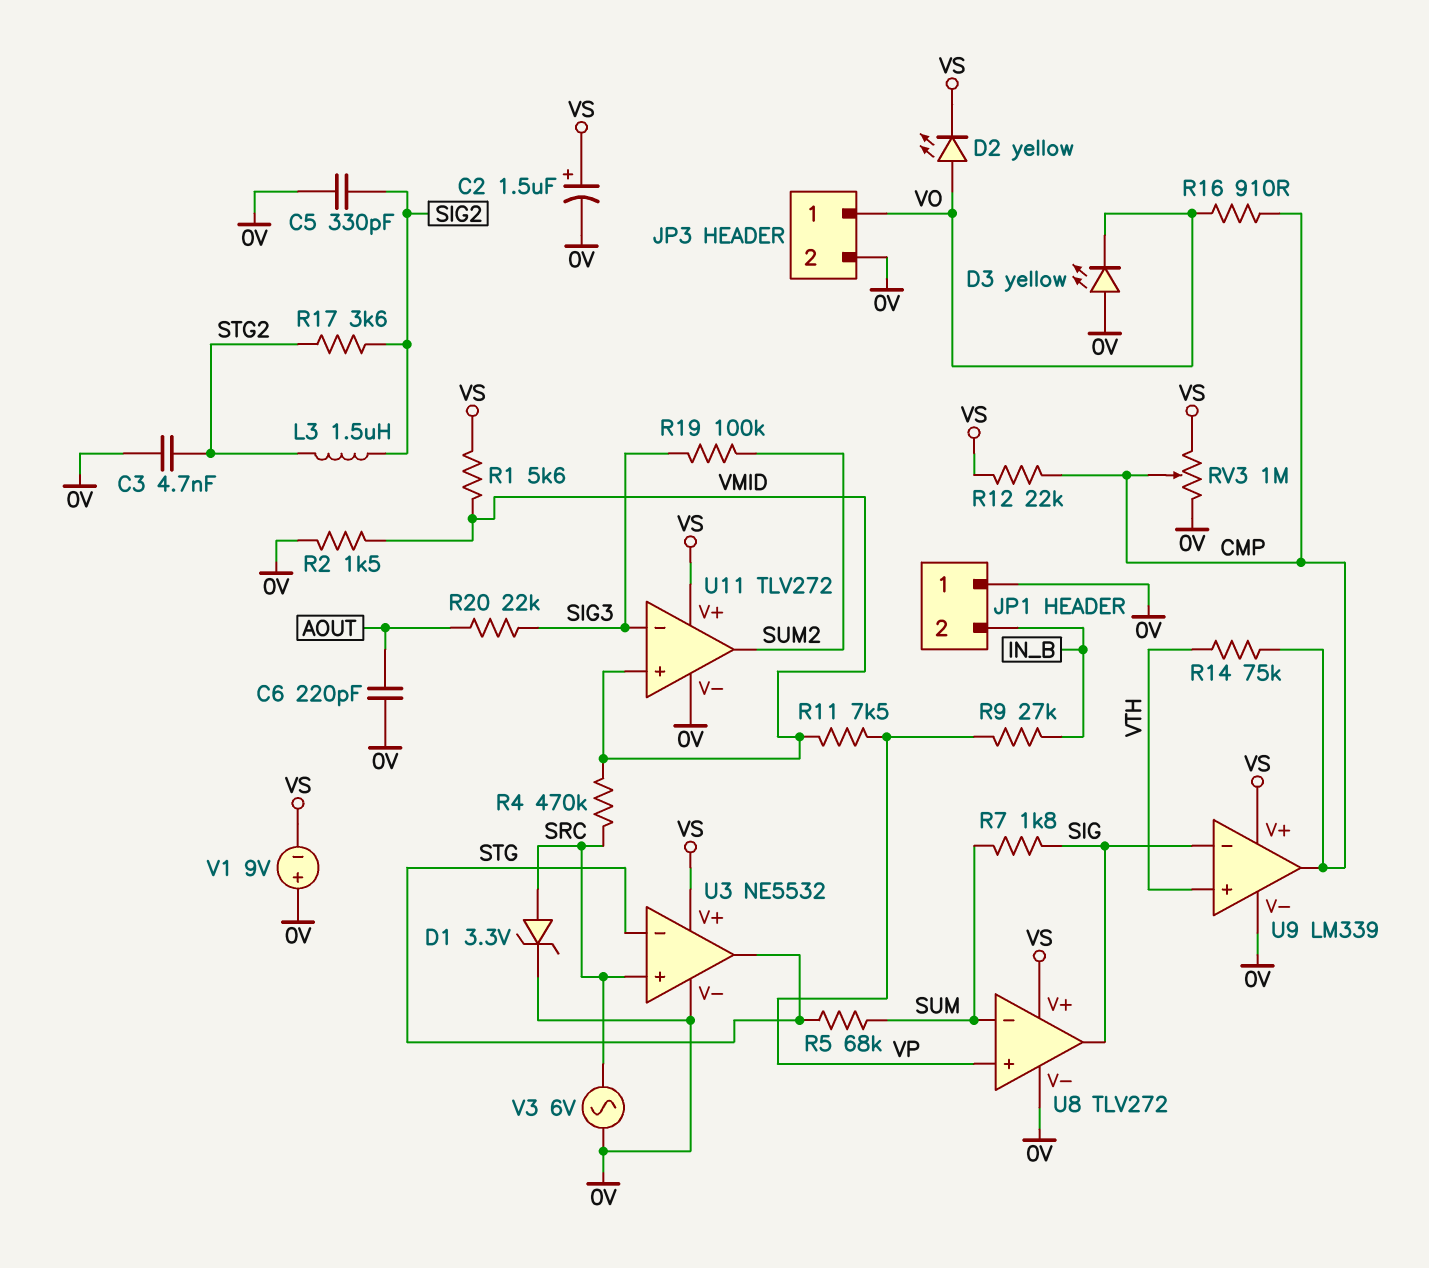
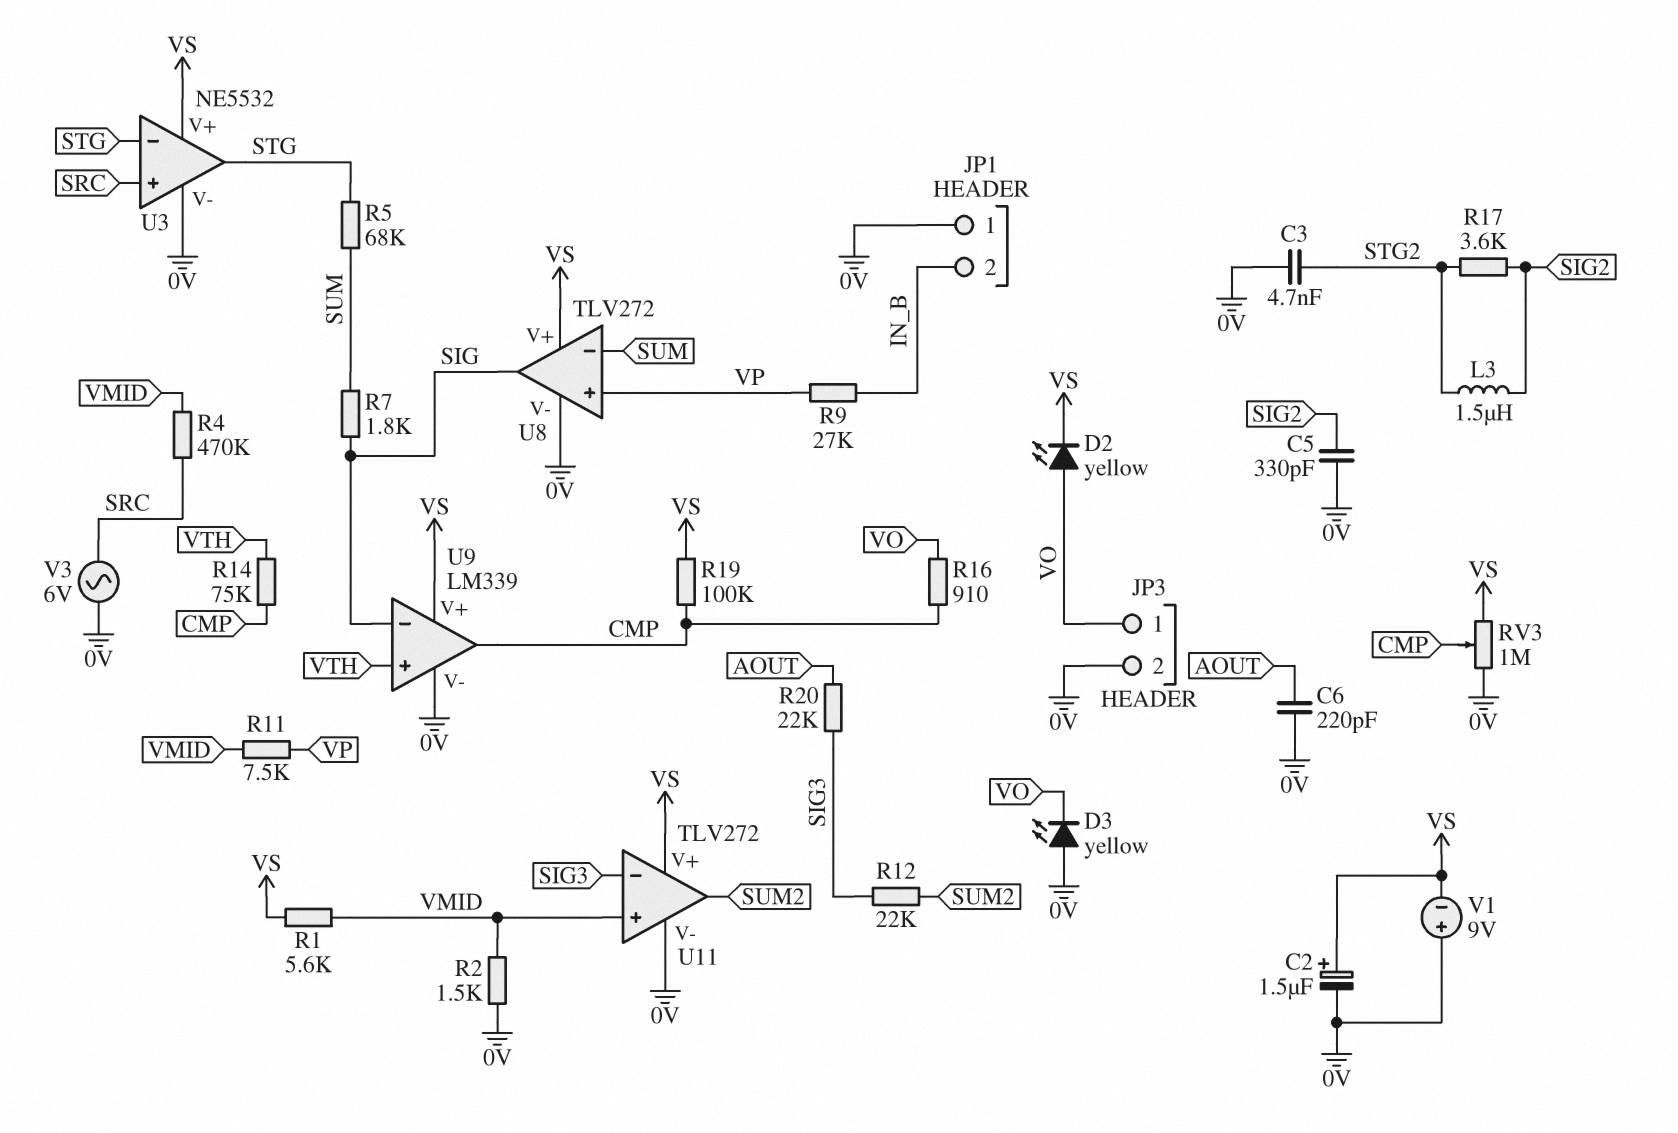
D1: zener 3.3V (A SRC, K 0V) -> none
R12: 22k (CMP, VS) -> 22k (SIG3, SUM2)
R19: 100k (SIG3, SUM2) -> 100k (CMP, VS)

